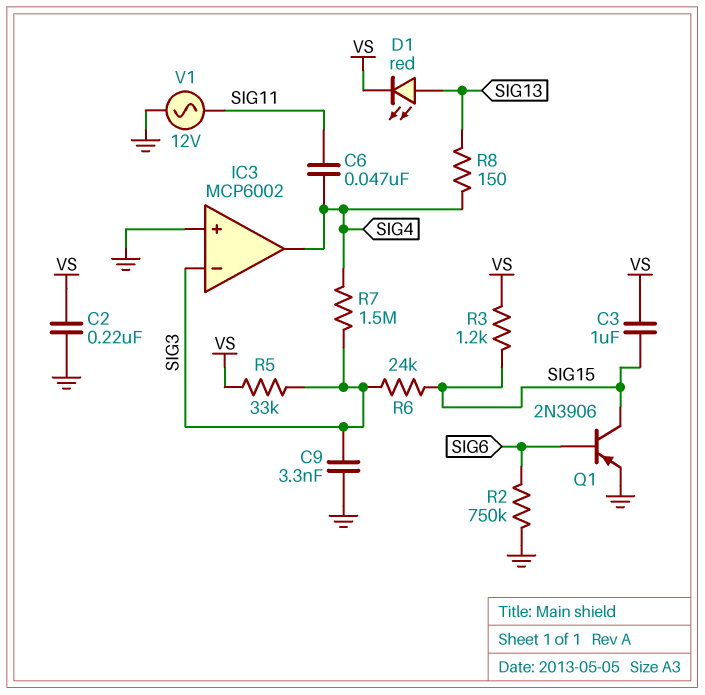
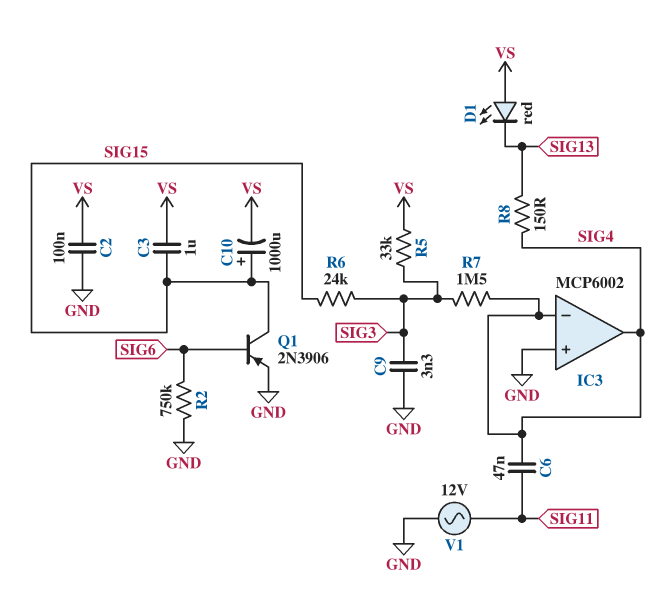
C2: 220nF (GND, VS) -> 100nF (GND, VS)
C10: none -> 1000uF (plus SIG15, minus VS)
D1: LED red (A SIG13, K VS) -> LED red (A VS, K SIG13)
IC3 pin in-: SIG3 -> SIG4
R3: 1.2k (SIG15, VS) -> none

